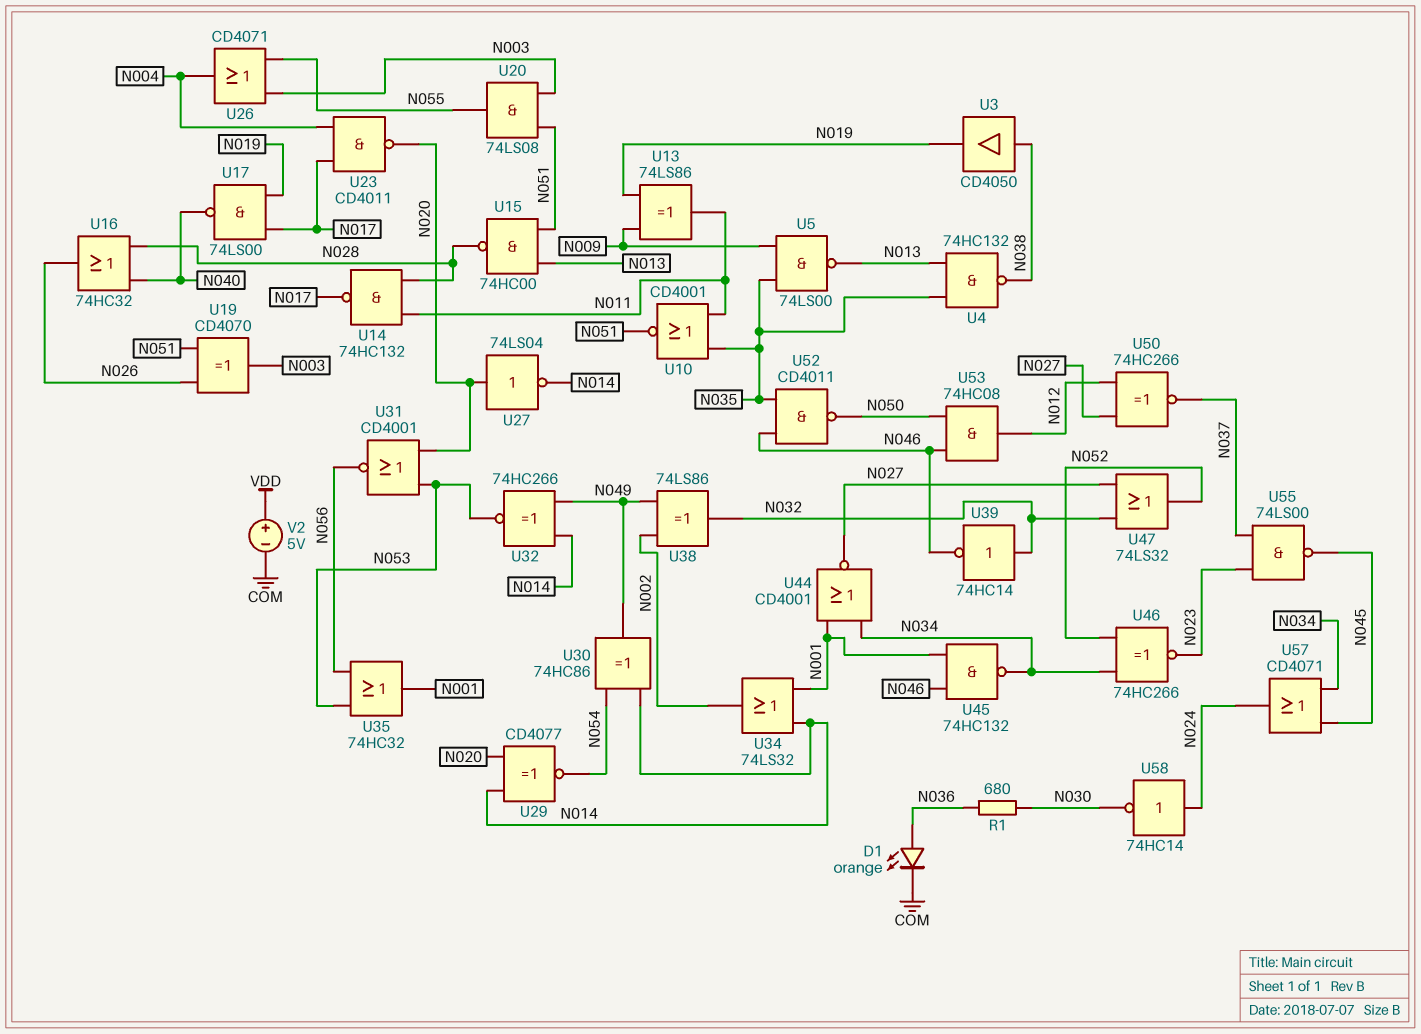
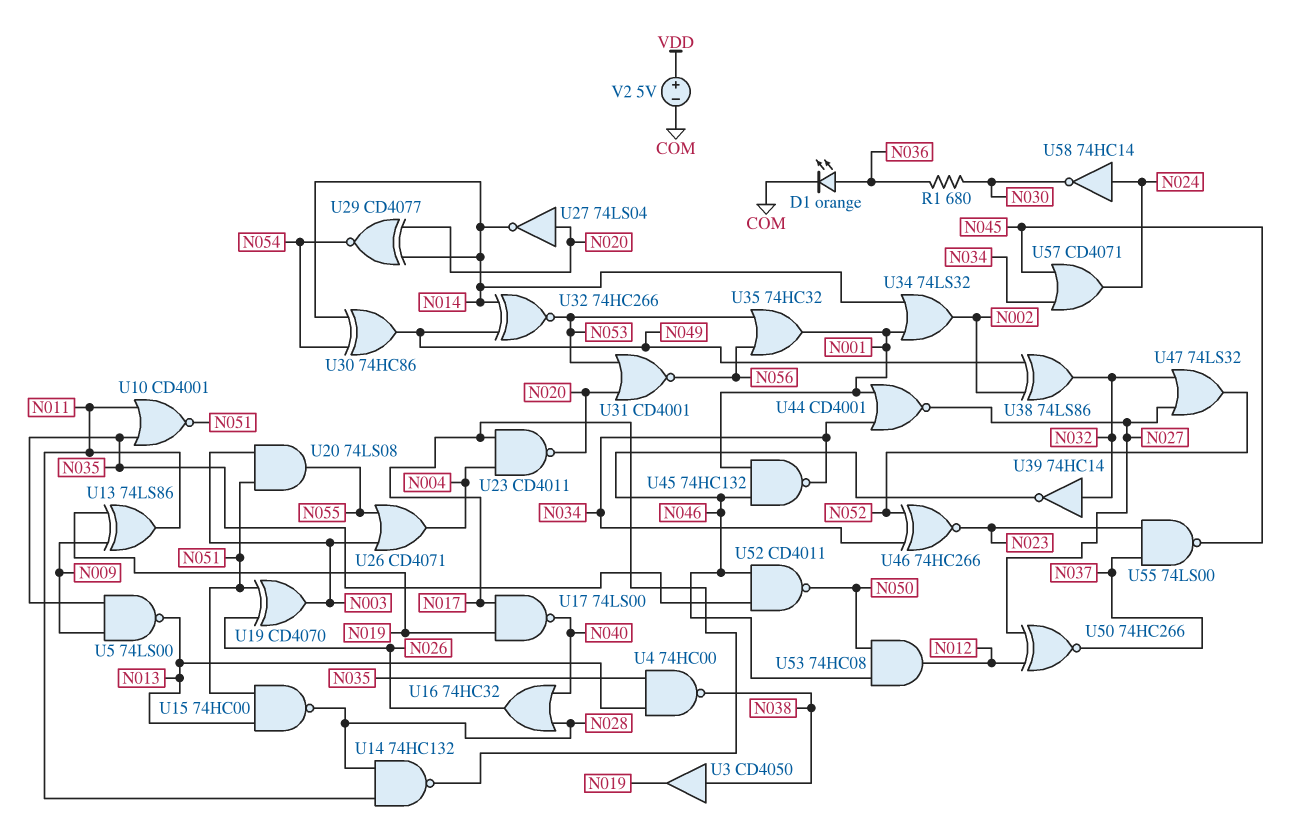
U4: NAND 74HC132 (in N013, in N035, out N038) -> NAND 74HC00 (in N013, in N035, out N038)

